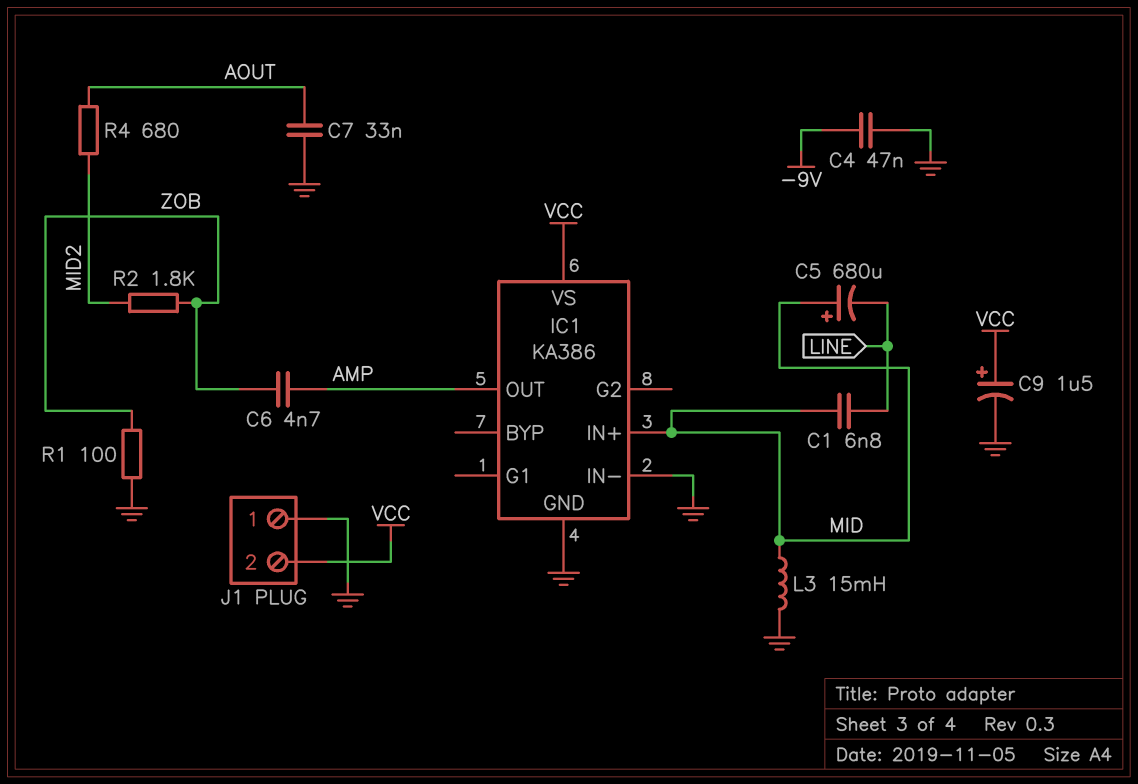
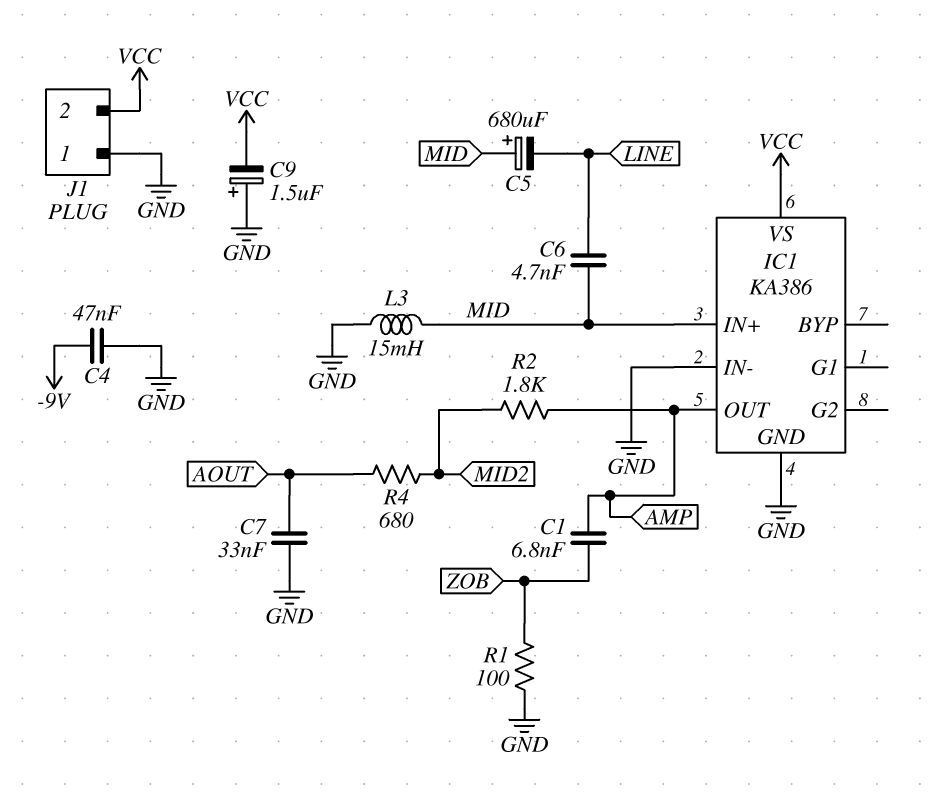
C1: 6.8nF (LINE, MID) -> 6.8nF (AMP, ZOB)
C6: 4.7nF (AMP, ZOB) -> 4.7nF (LINE, MID)
C9: 1.5uF (plus VCC, minus GND) -> 1.5uF (plus GND, minus VCC)
R2: 1.8k (MID2, ZOB) -> 1.8k (AMP, MID2)

